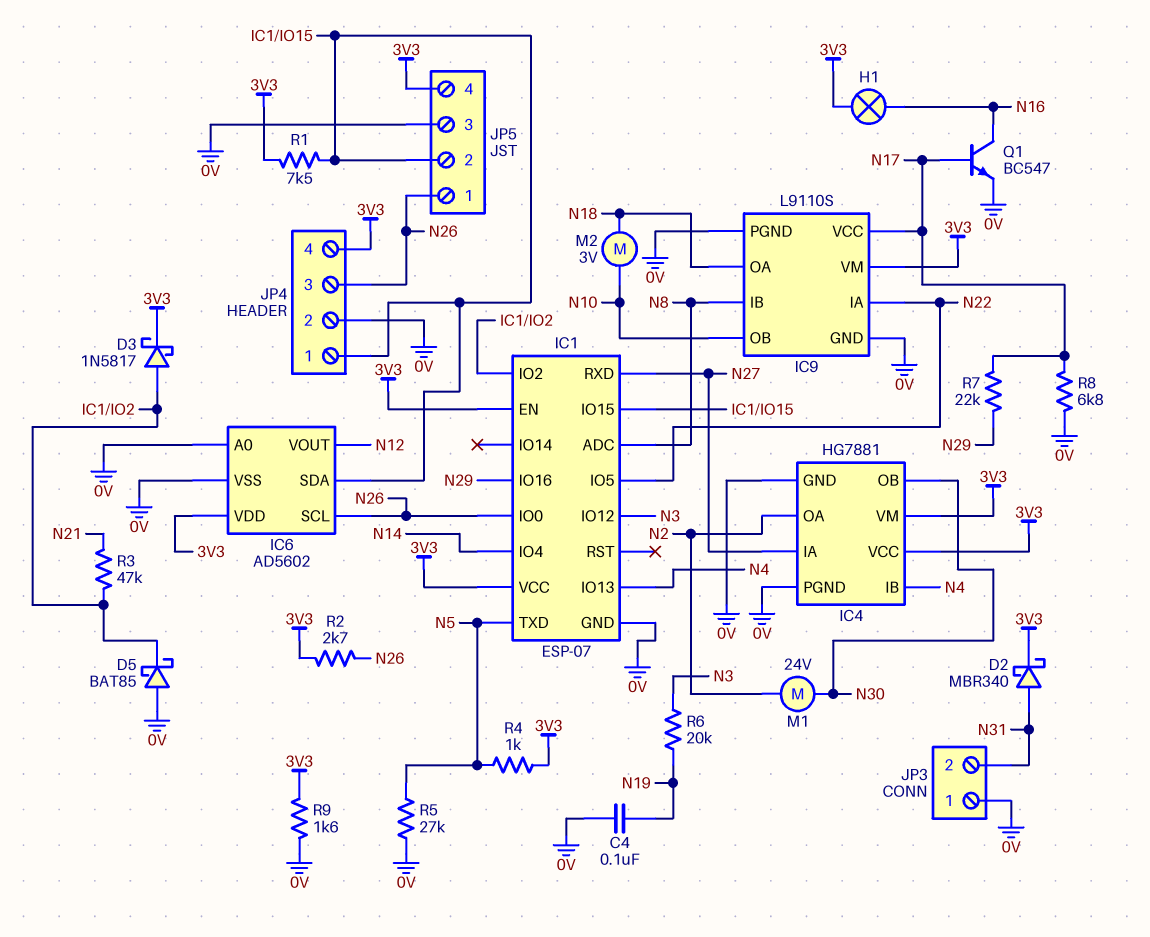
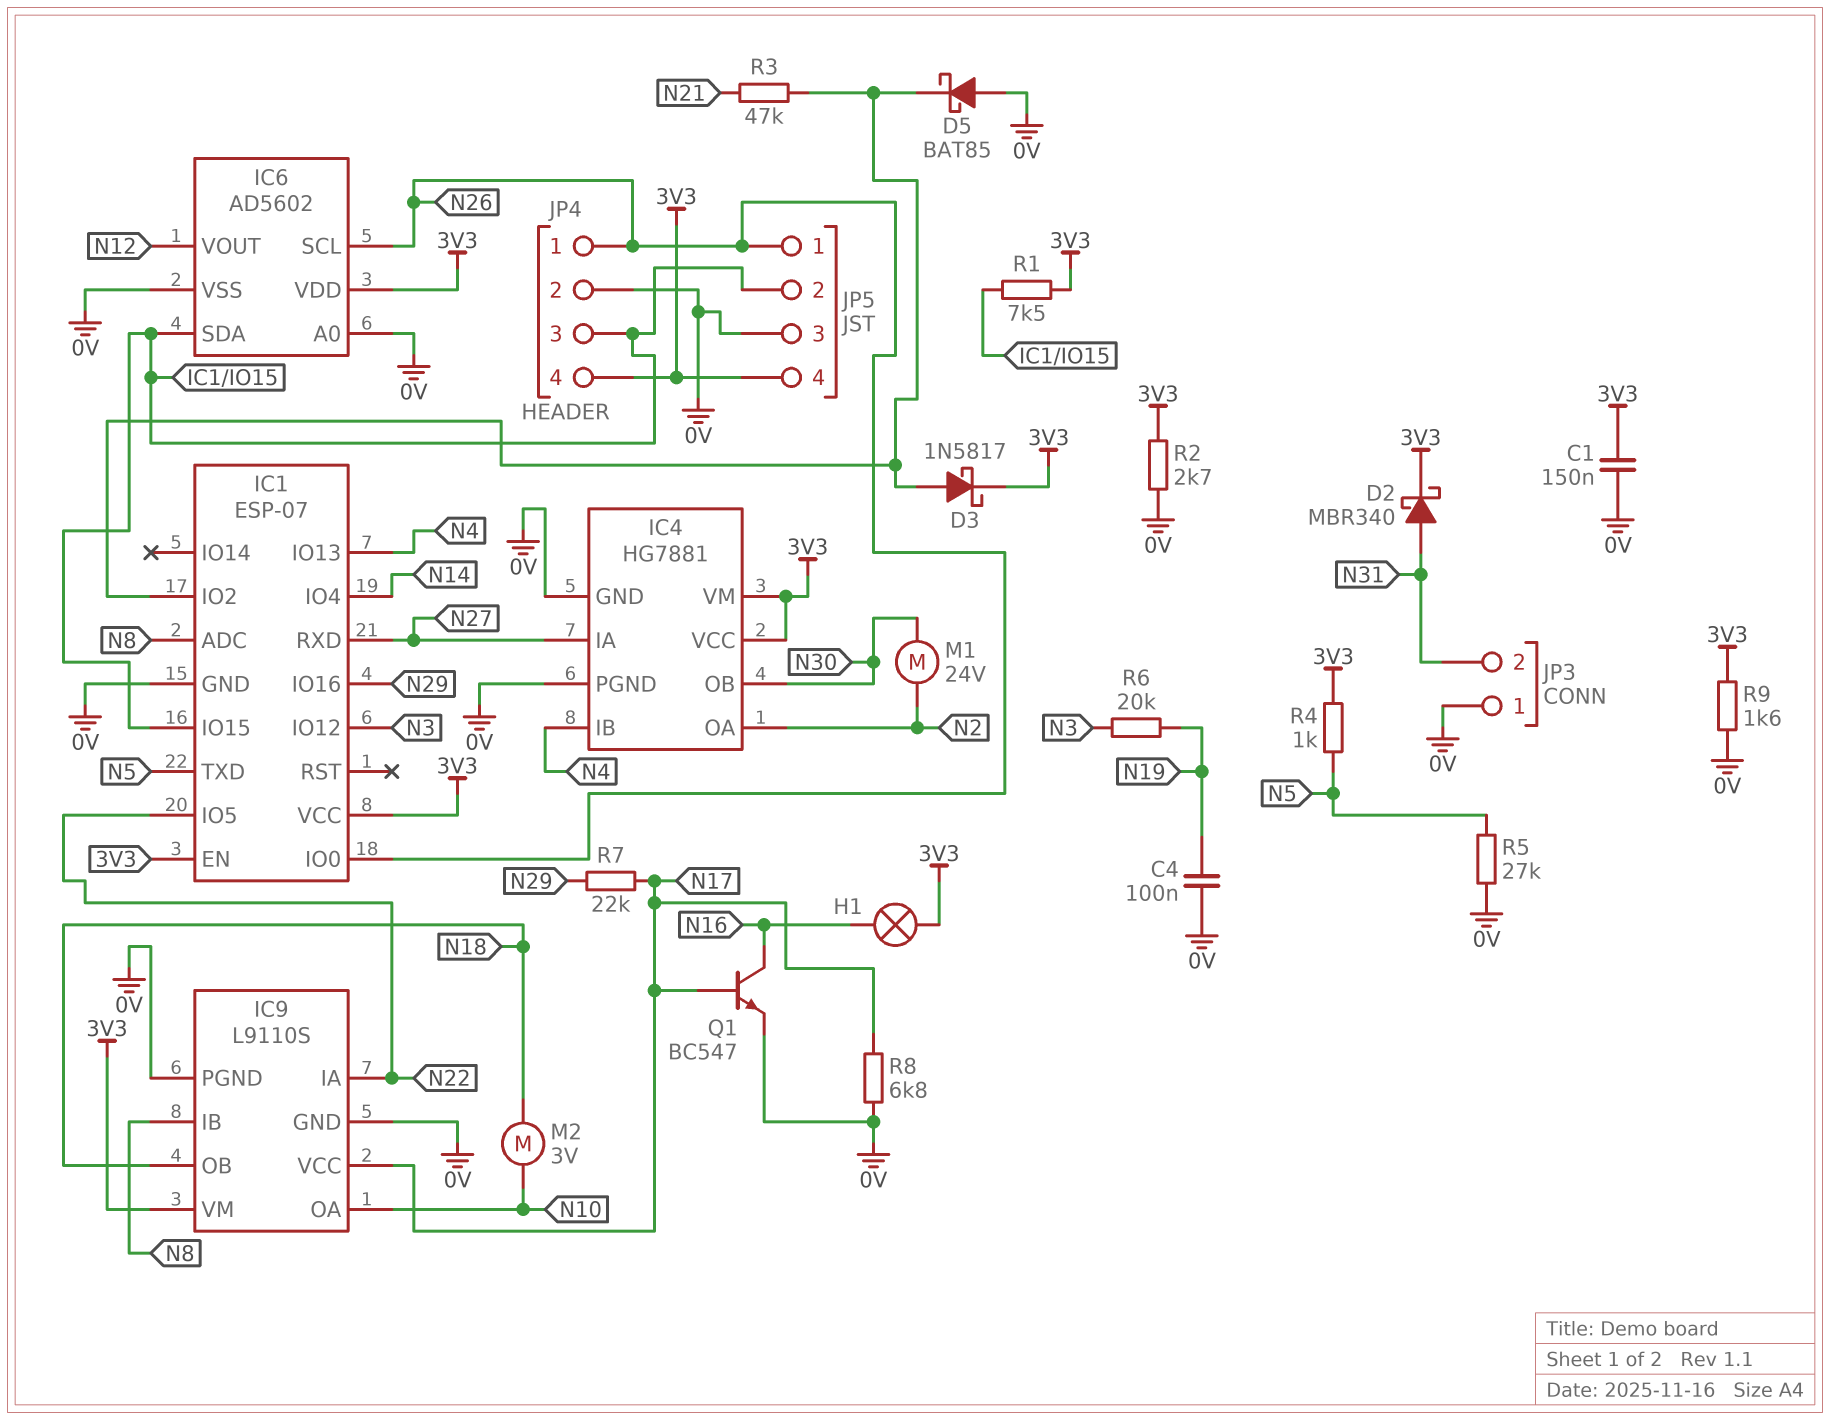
C1: none -> 150nF (0V, 3V3)
IC9 pin OA: N18 -> N10
IC9 pin OB: N10 -> N18
JP4 pin 1: IC1/IO15 -> N26
JP4 pin 3: N26 -> IC1/IO15
R2: 2.7k (3V3, N26) -> 2.7k (0V, 3V3)

